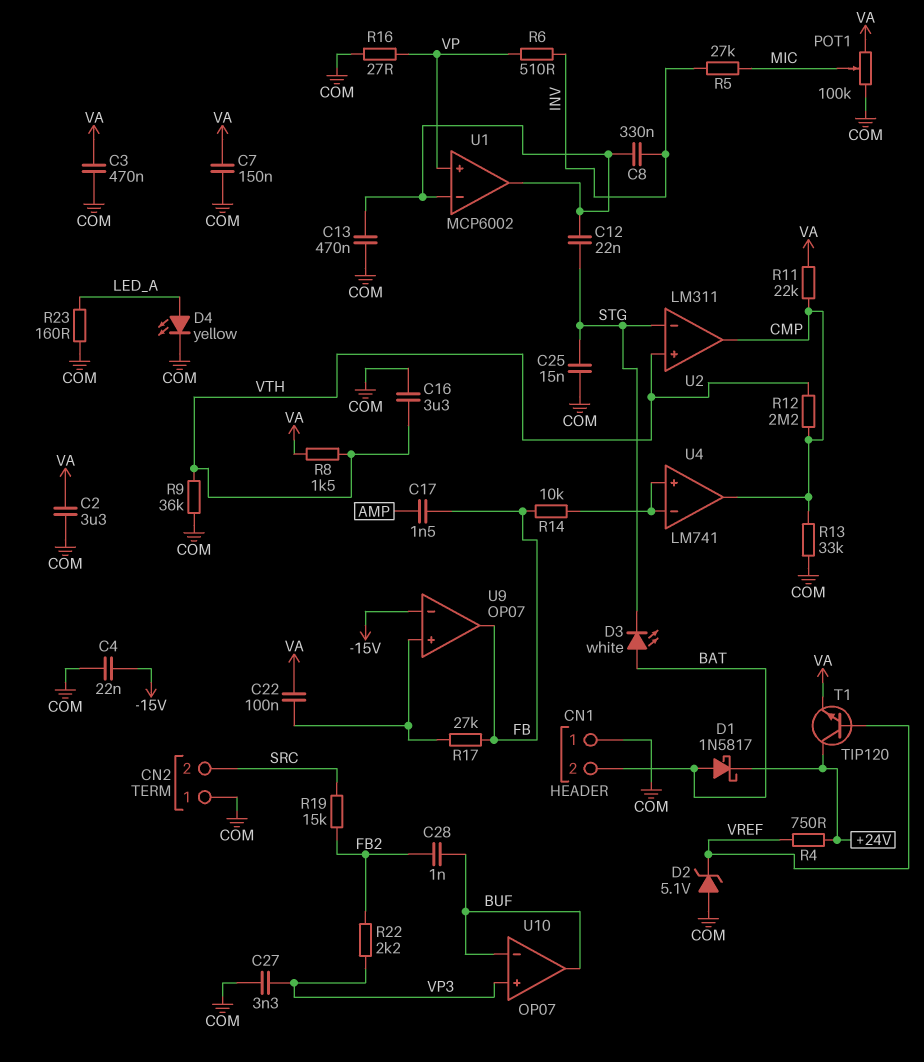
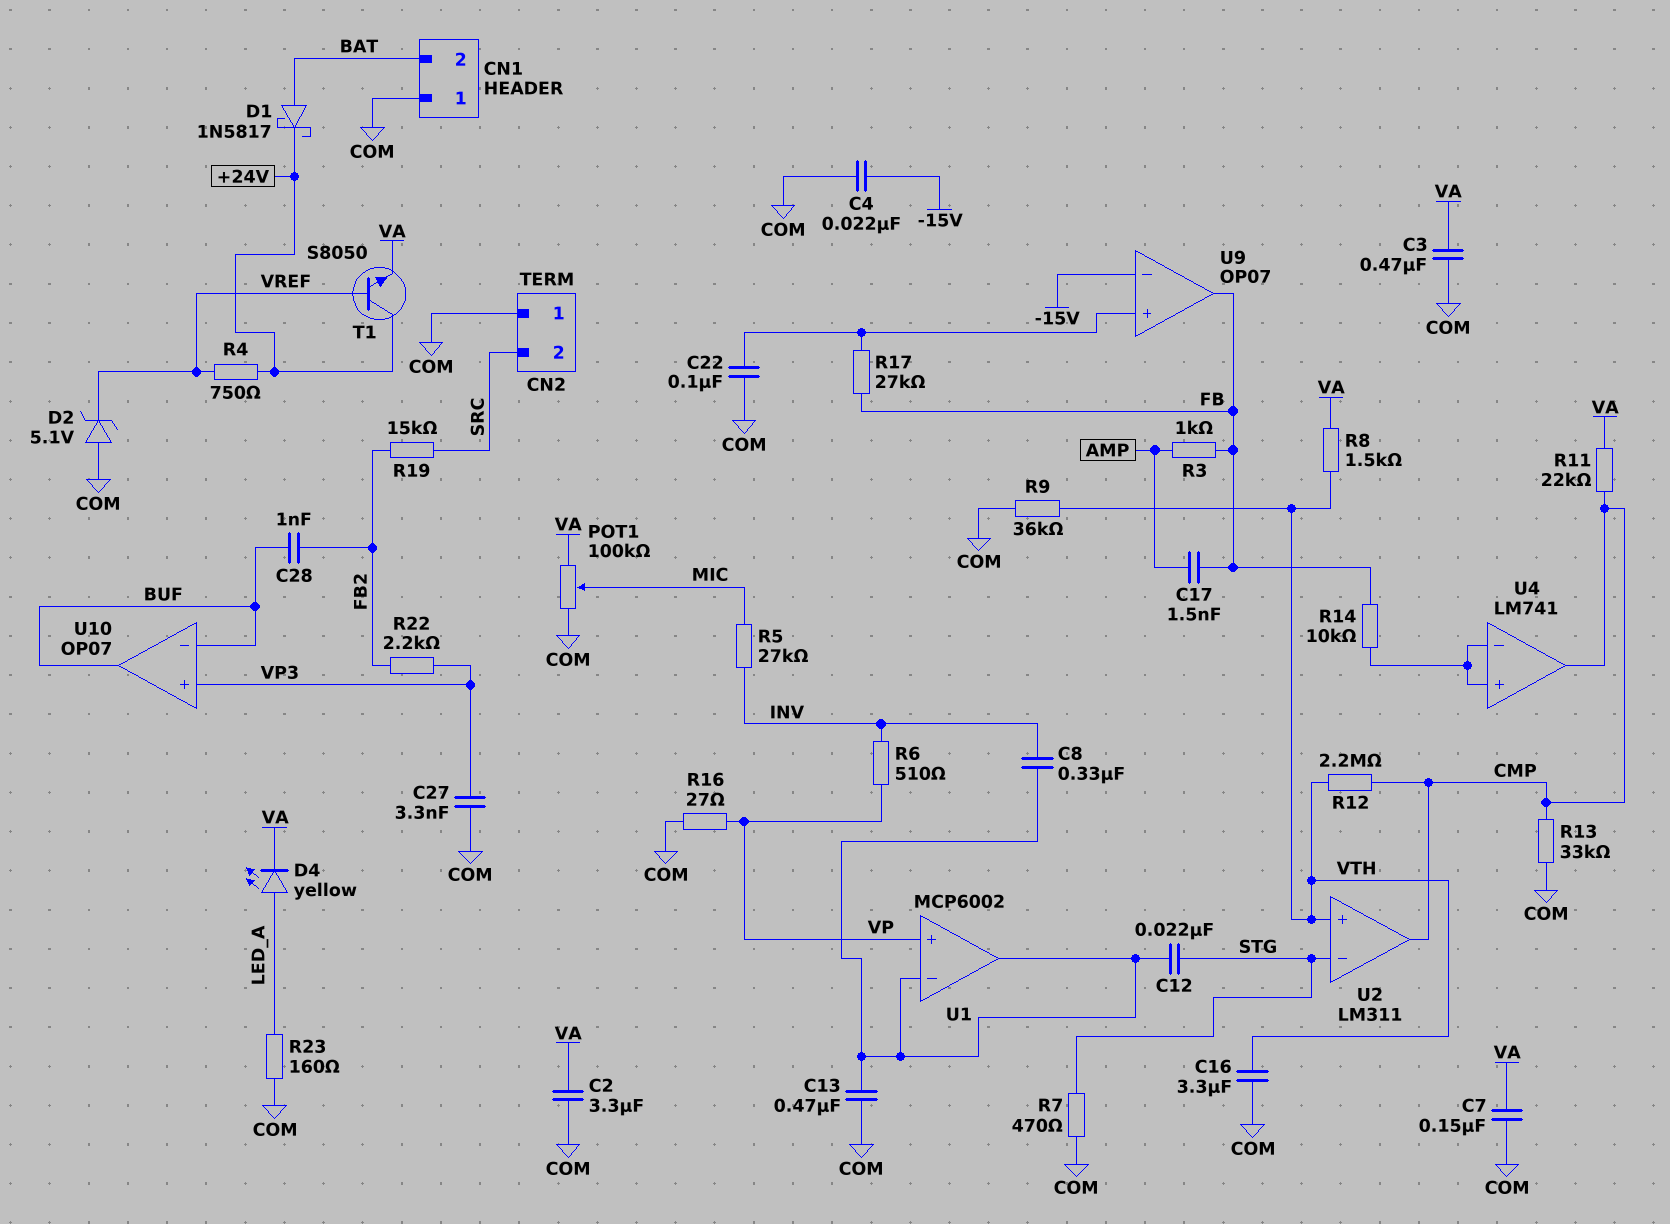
C22: 100nF (U9/in+, VA) -> 100nF (COM, U9/in+)
C25: 15nF (COM, STG) -> none
D3: LED white (A BAT, K STG) -> none
D4: LED yellow (A LED_A, K COM) -> LED yellow (A LED_A, K VA)
R3: none -> 1k (AMP, FB)
R7: none -> 470 (COM, STG)
T1: NPN TIP120 (B VREF, C +24V, E VA) -> NPN S8050 (B VREF, C +24V, E VA)

